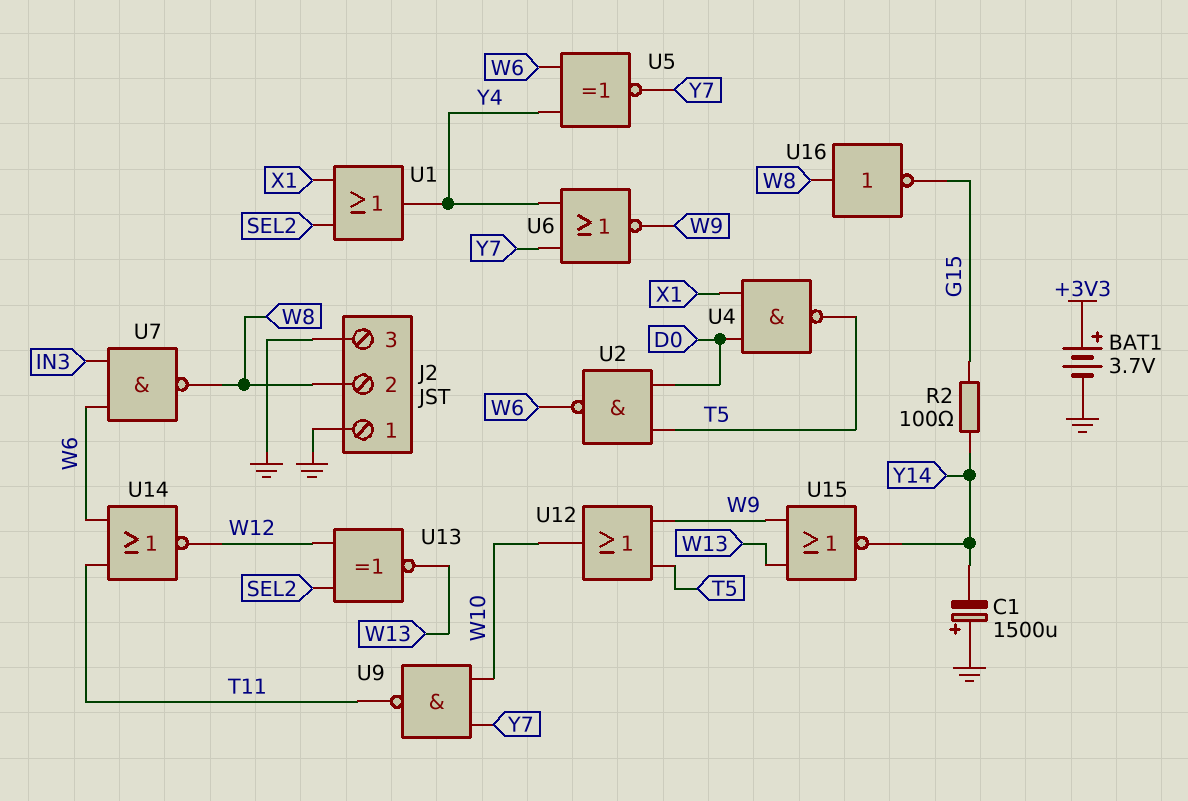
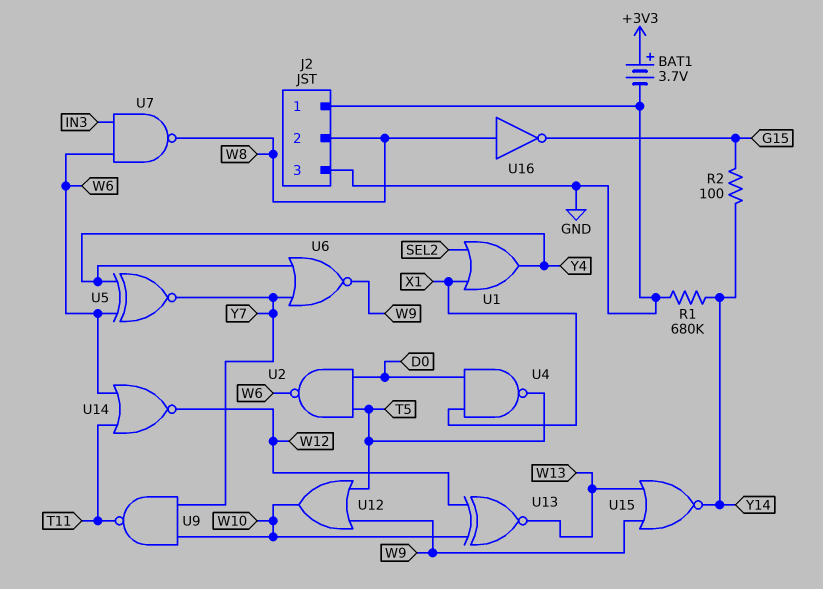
C1: 1500uF (plus GND, minus Y14) -> none
R1: none -> 680k (GND, Y14)
U13: XNOR (in SEL2, in W12, out W13) -> XNOR (in W10, in W12, out W13)

